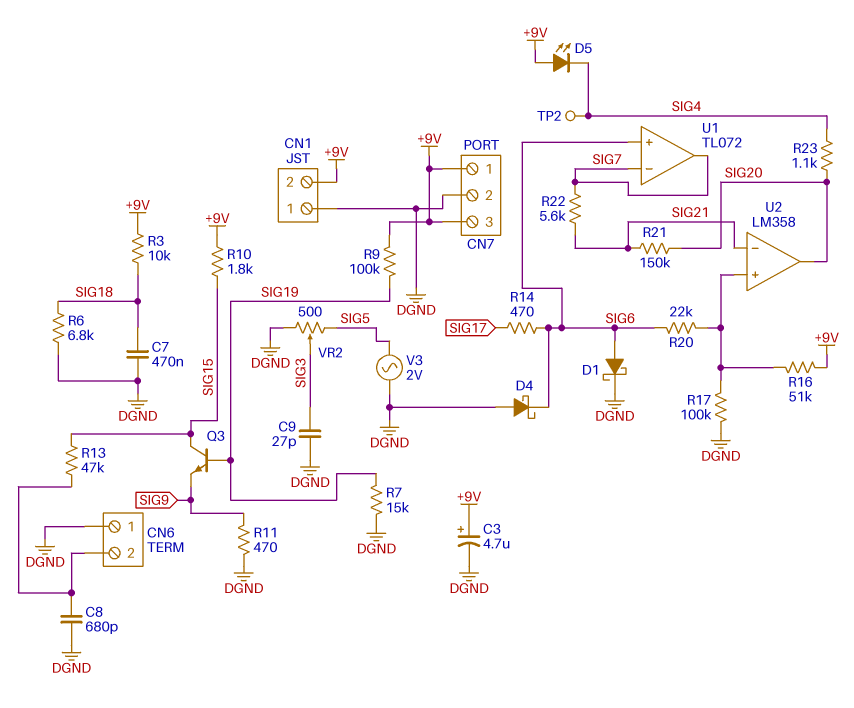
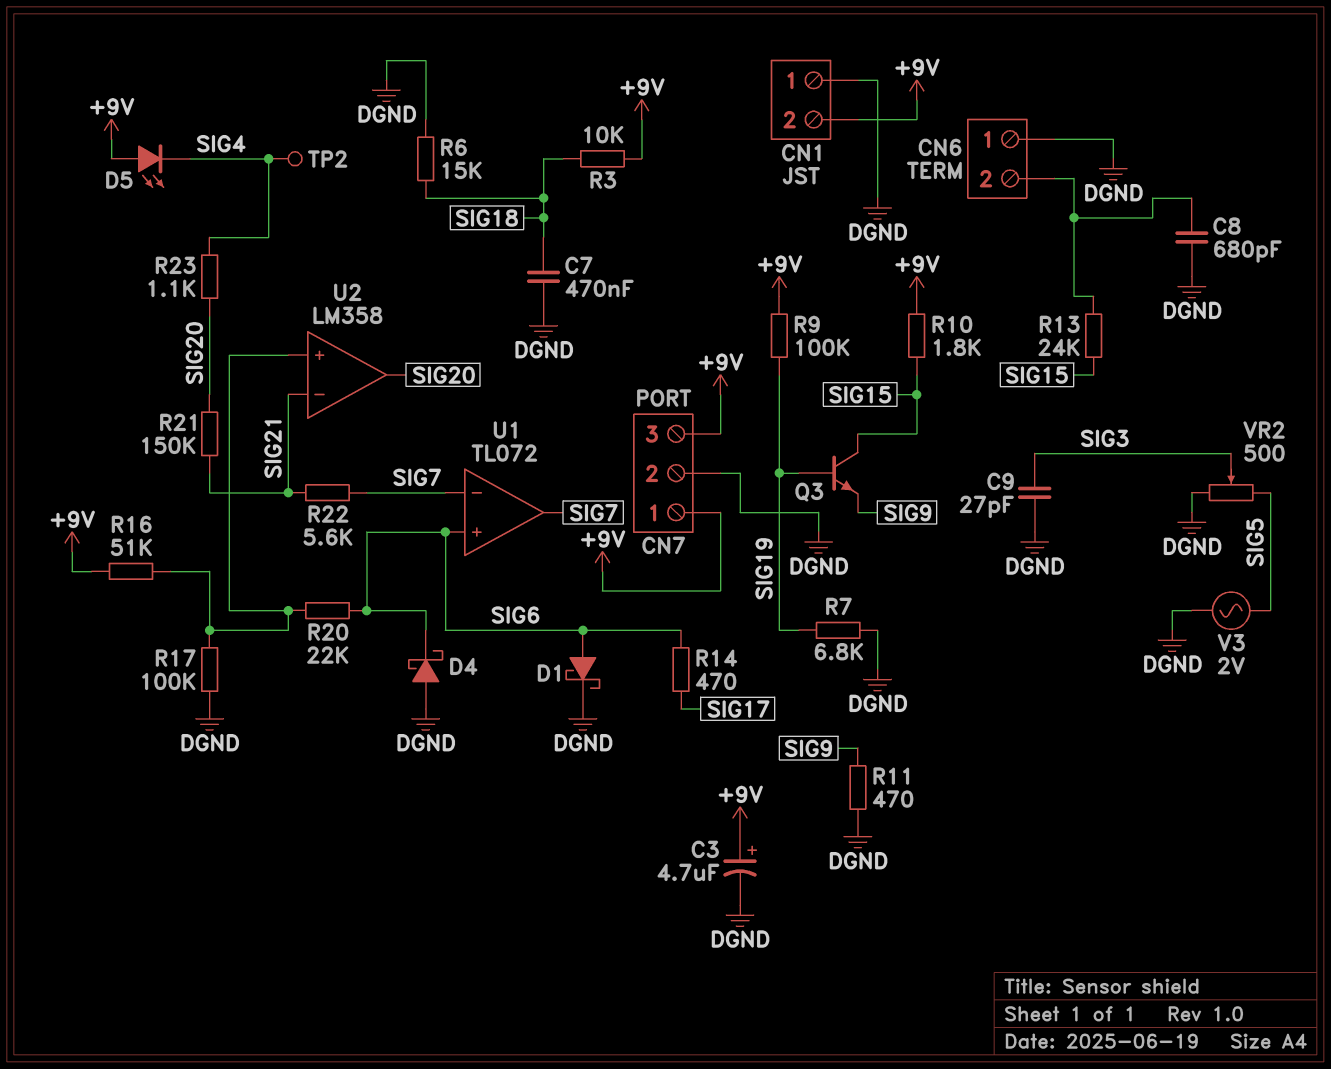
R6: 6.8k (DGND, SIG18) -> 15k (DGND, SIG18)
R7: 15k (DGND, SIG19) -> 6.8k (DGND, SIG19)
R13: 47k (CN6/2, SIG15) -> 24k (CN6/2, SIG15)

